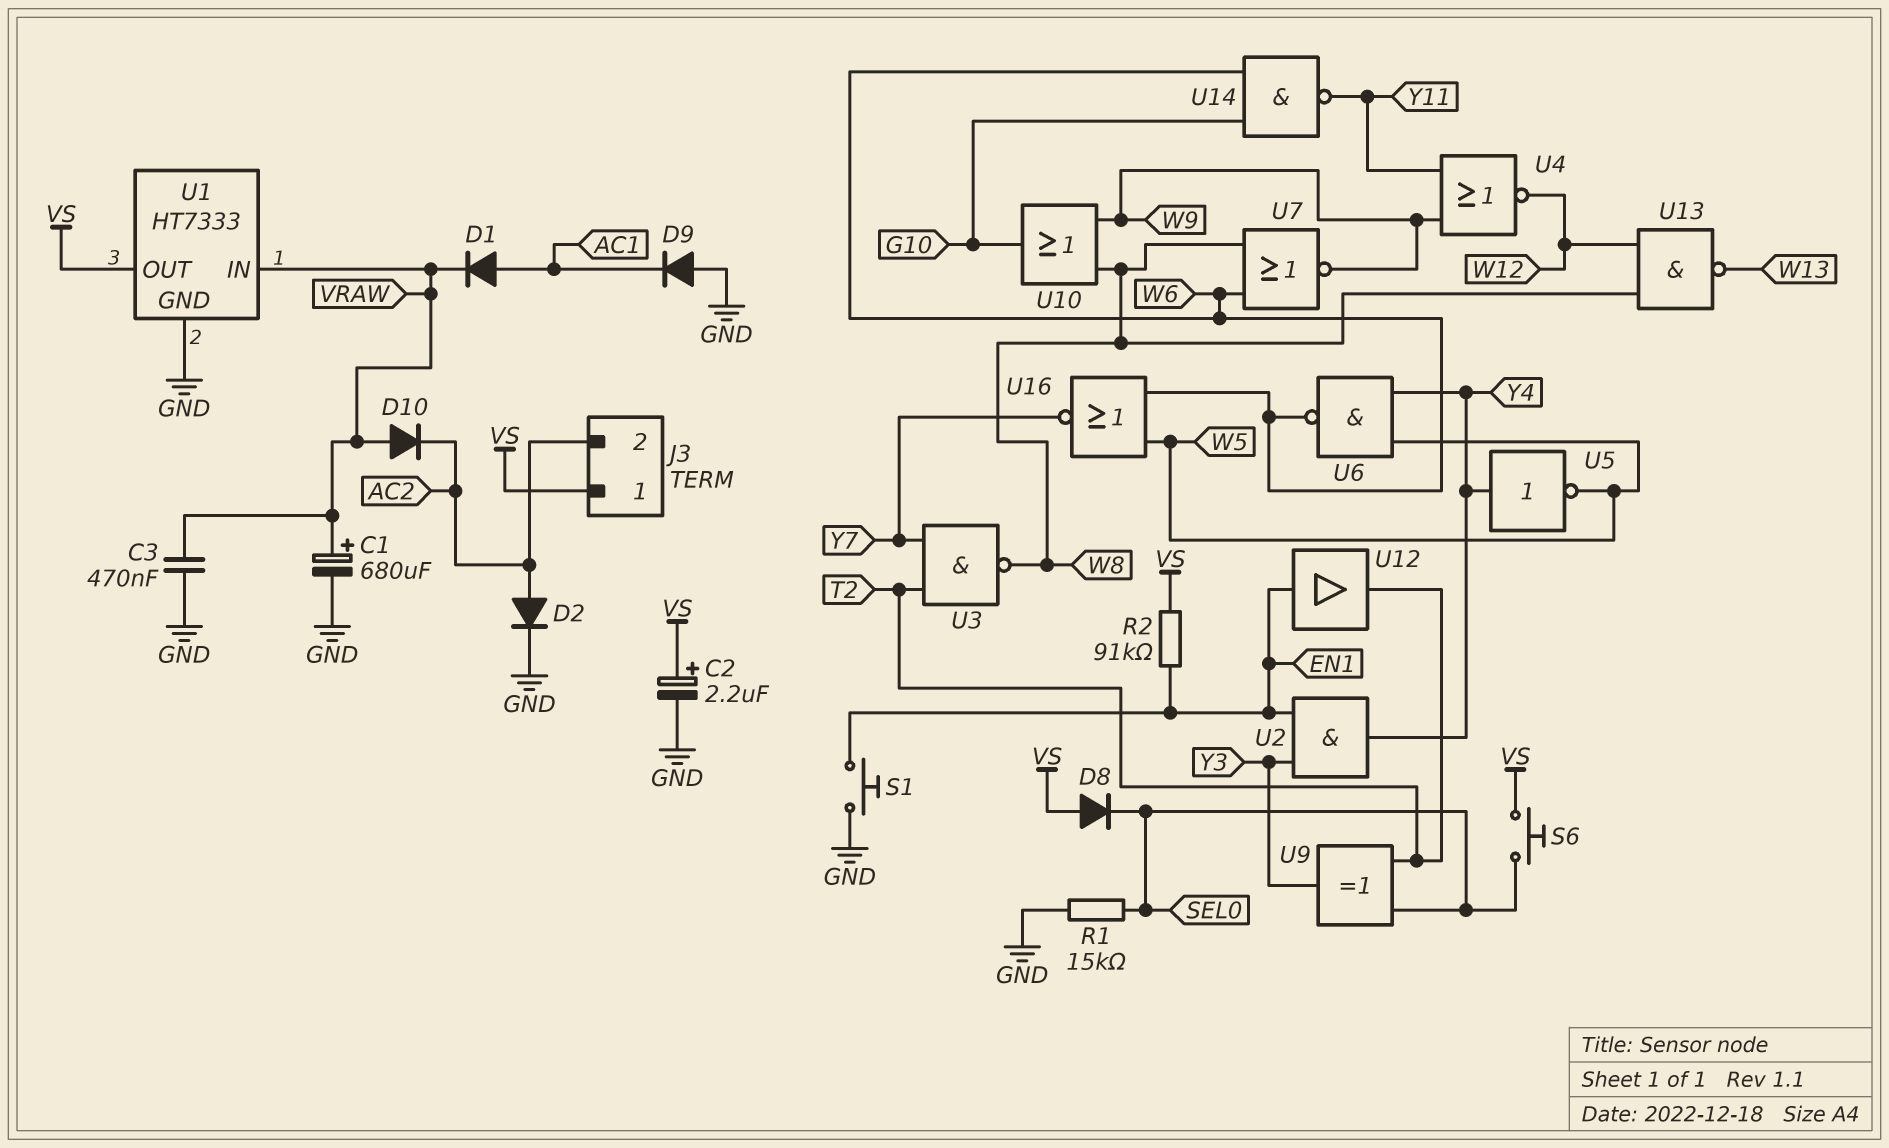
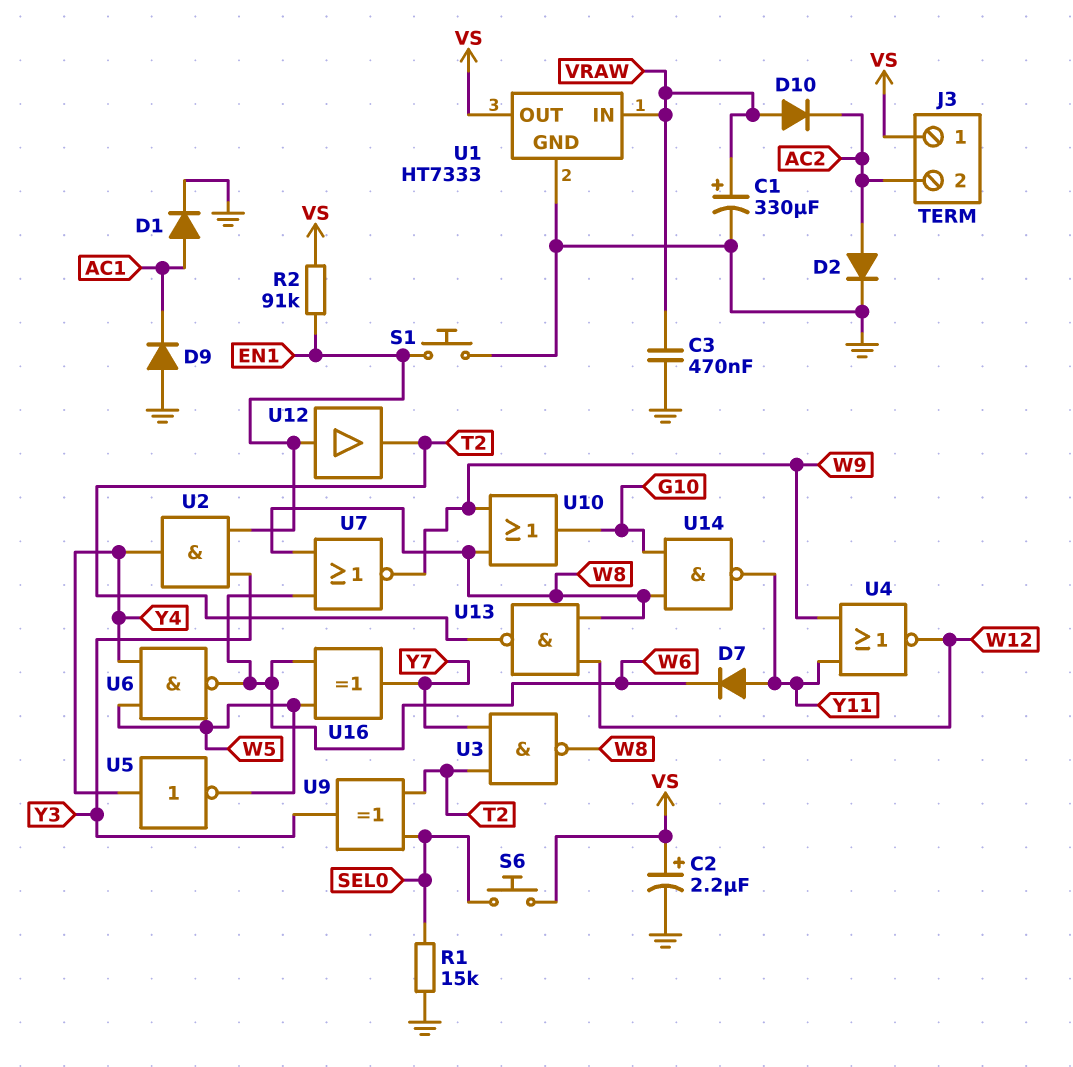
C1: 680uF (plus VRAW, minus GND) -> 330uF (plus VRAW, minus GND)
D1: diode (A AC1, K VRAW) -> diode (A AC1, K GND)
D7: none -> diode (A Y11, K W6)
D8: diode (A VS, K SEL0) -> none
U13: NAND (in W8, in W12, out W13) -> NAND (in W8, in W12, out T2)
U14: NAND (in G10, in W6, out Y11) -> NAND (in G10, in W8, out Y11)
U16: NOR (in W5, in W6, out Y7) -> XOR (in W5, in W6, out Y7)

